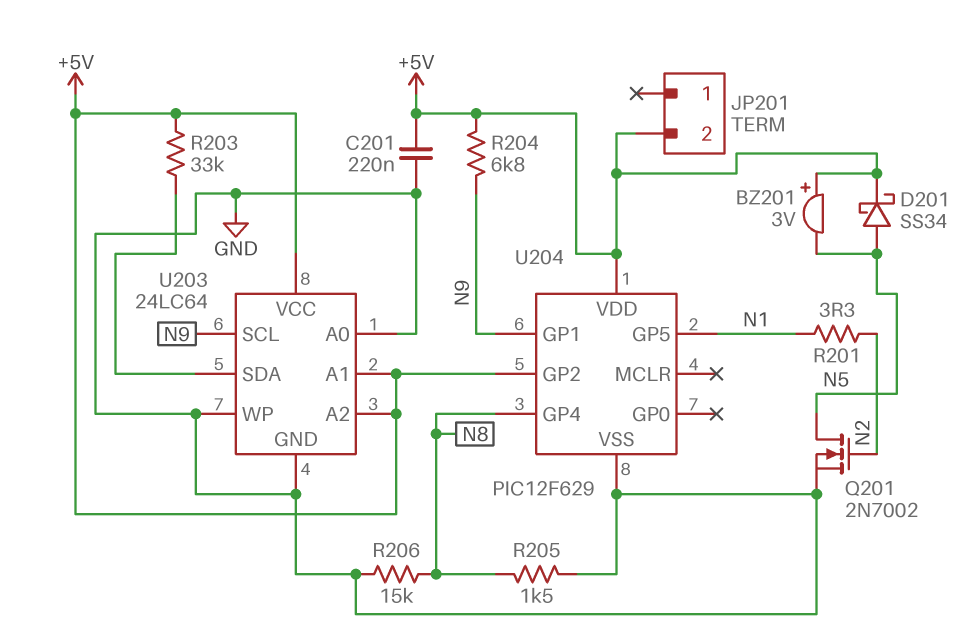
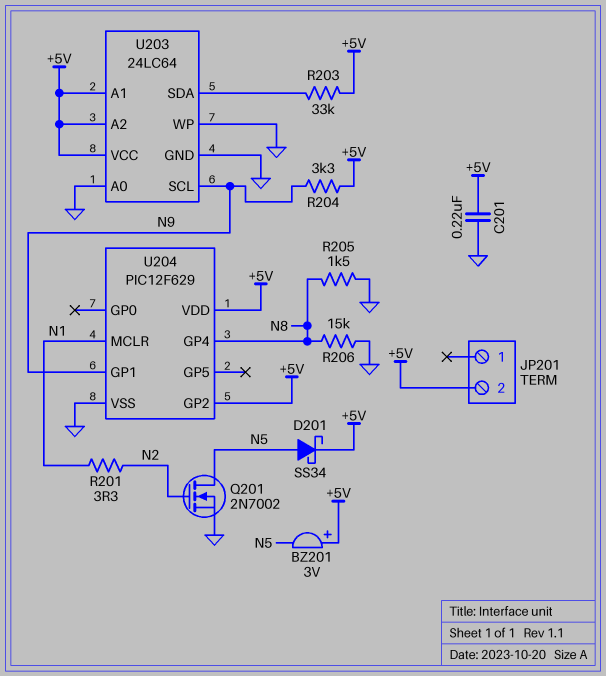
R204: 6.8k (+5V, N9) -> 3.3k (+5V, N9)
U204 pin GP5: N1 -> none
U204 pin MCLR: none -> N1

